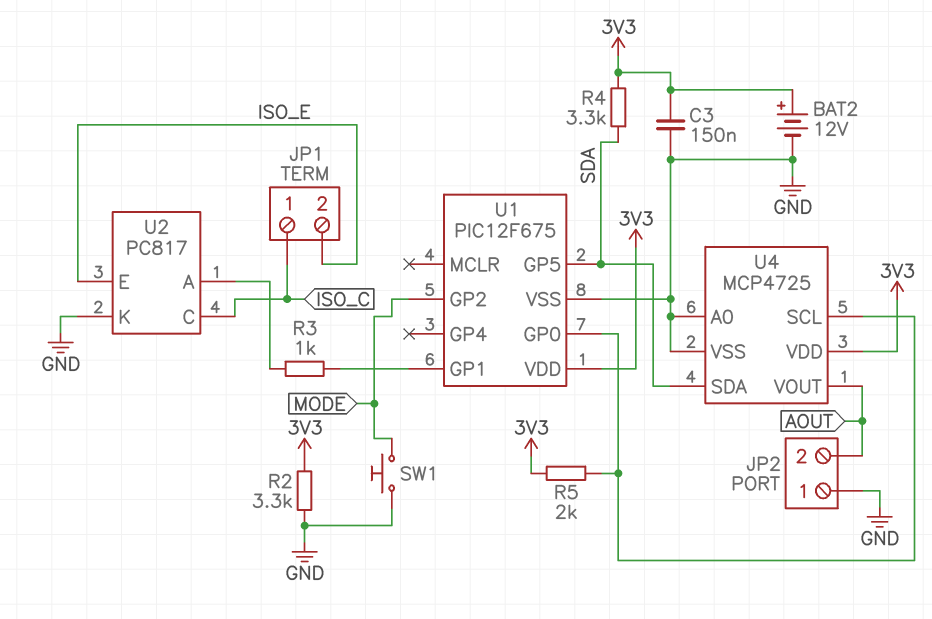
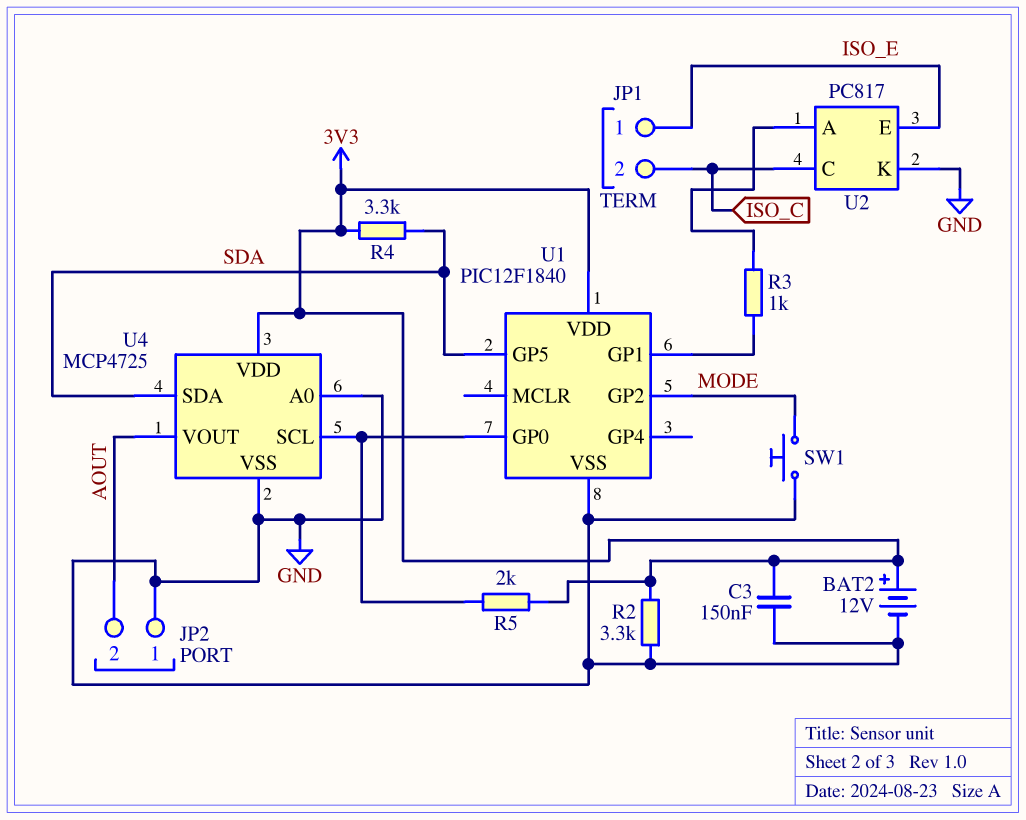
JP1 pin 1: ISO_C -> ISO_E
JP1 pin 2: ISO_E -> ISO_C
U1: PIC12F675 -> PIC12F1840

